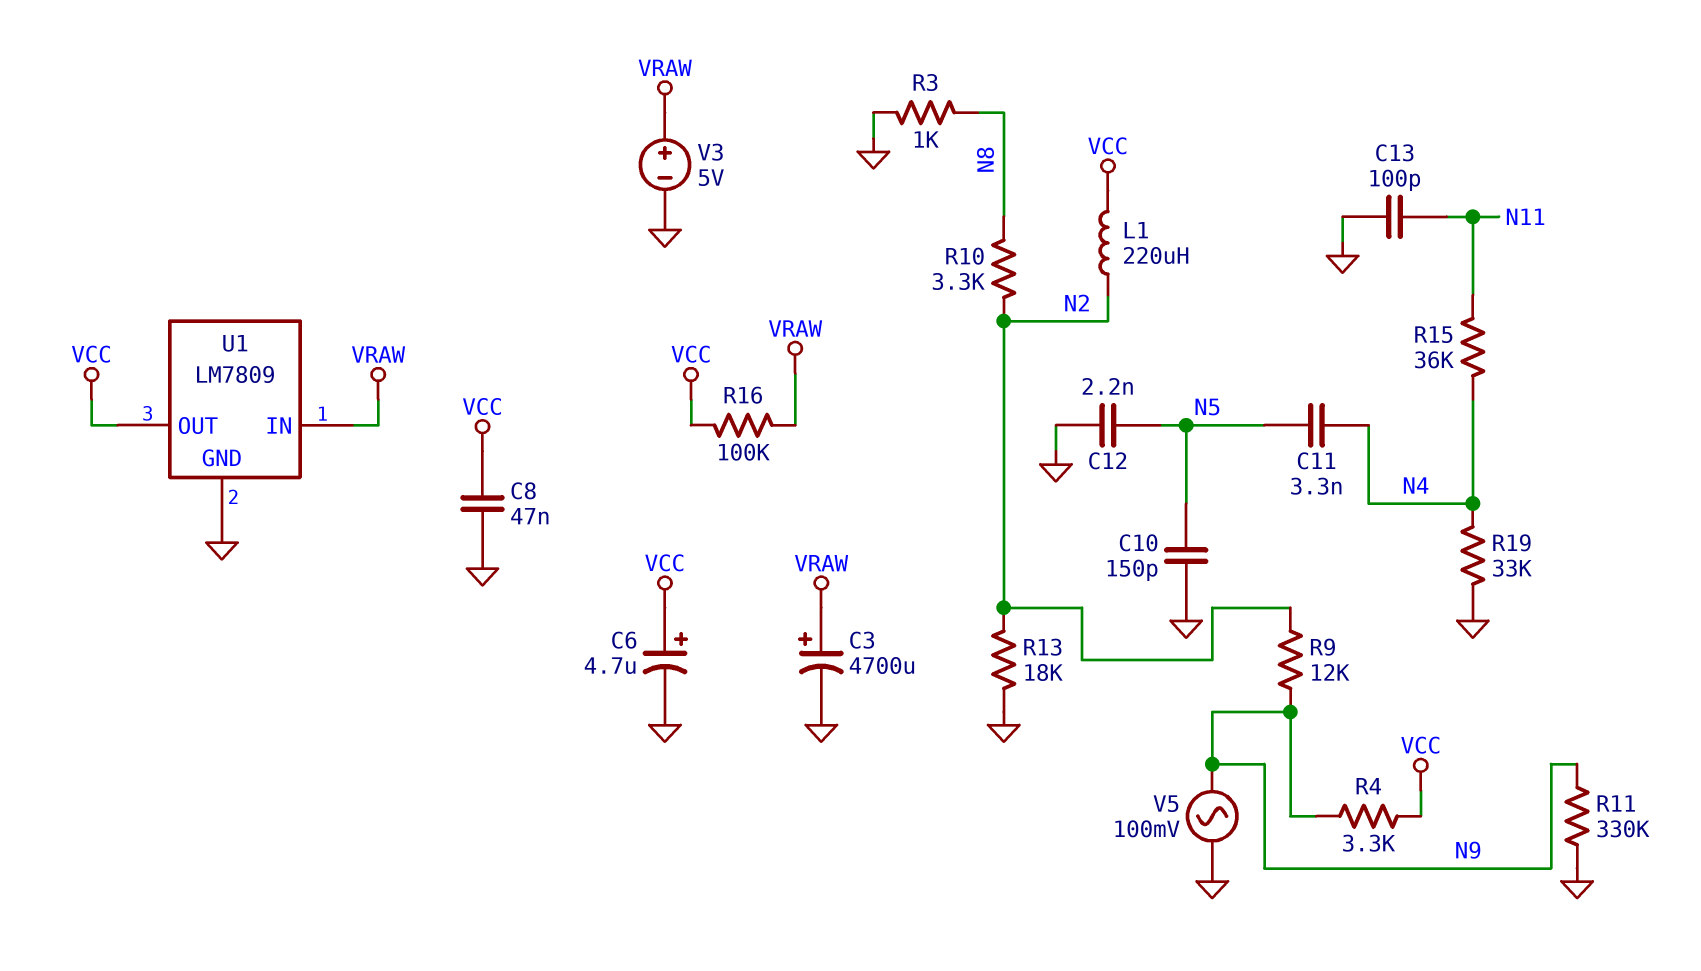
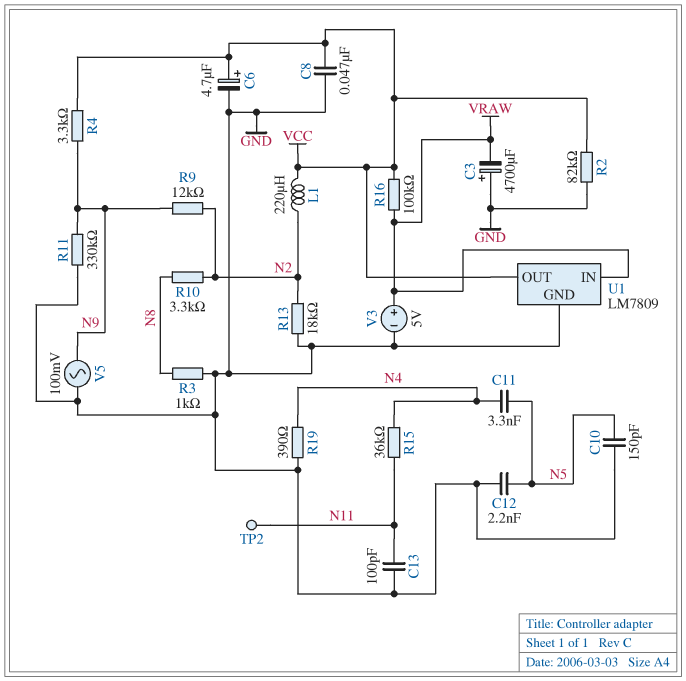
C3: 4700uF (plus VRAW, minus GND) -> 4700uF (plus GND, minus VRAW)
R2: none -> 82k (GND, VCC)
R19: 33k (GND, N4) -> 390 (GND, N4)
TP2: none -> test point (N11)

